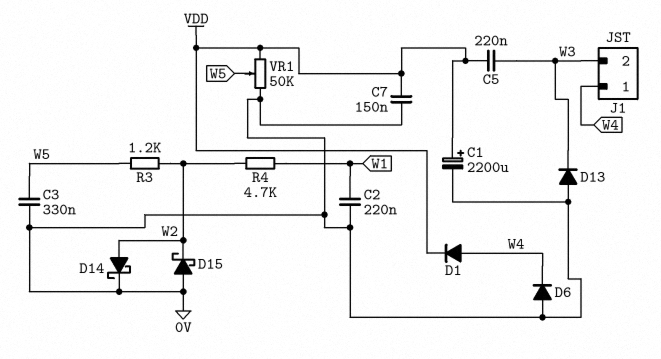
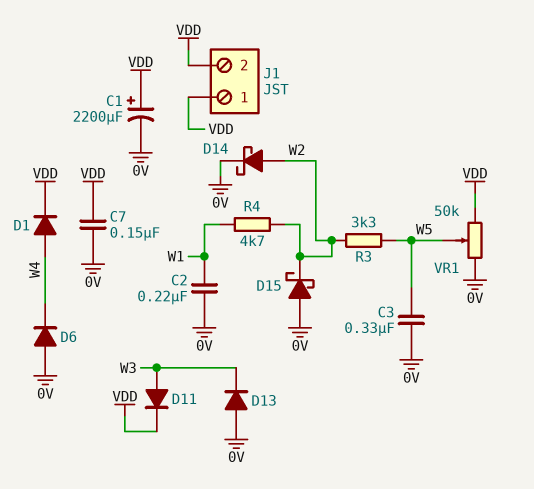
C5: 220nF (VDD, W3) -> none
D11: none -> diode (A W3, K VDD)
J1 pin 1: W4 -> VDD
J1 pin 2: W3 -> VDD
R3: 1.2k (W2, W5) -> 3.3k (W2, W5)

